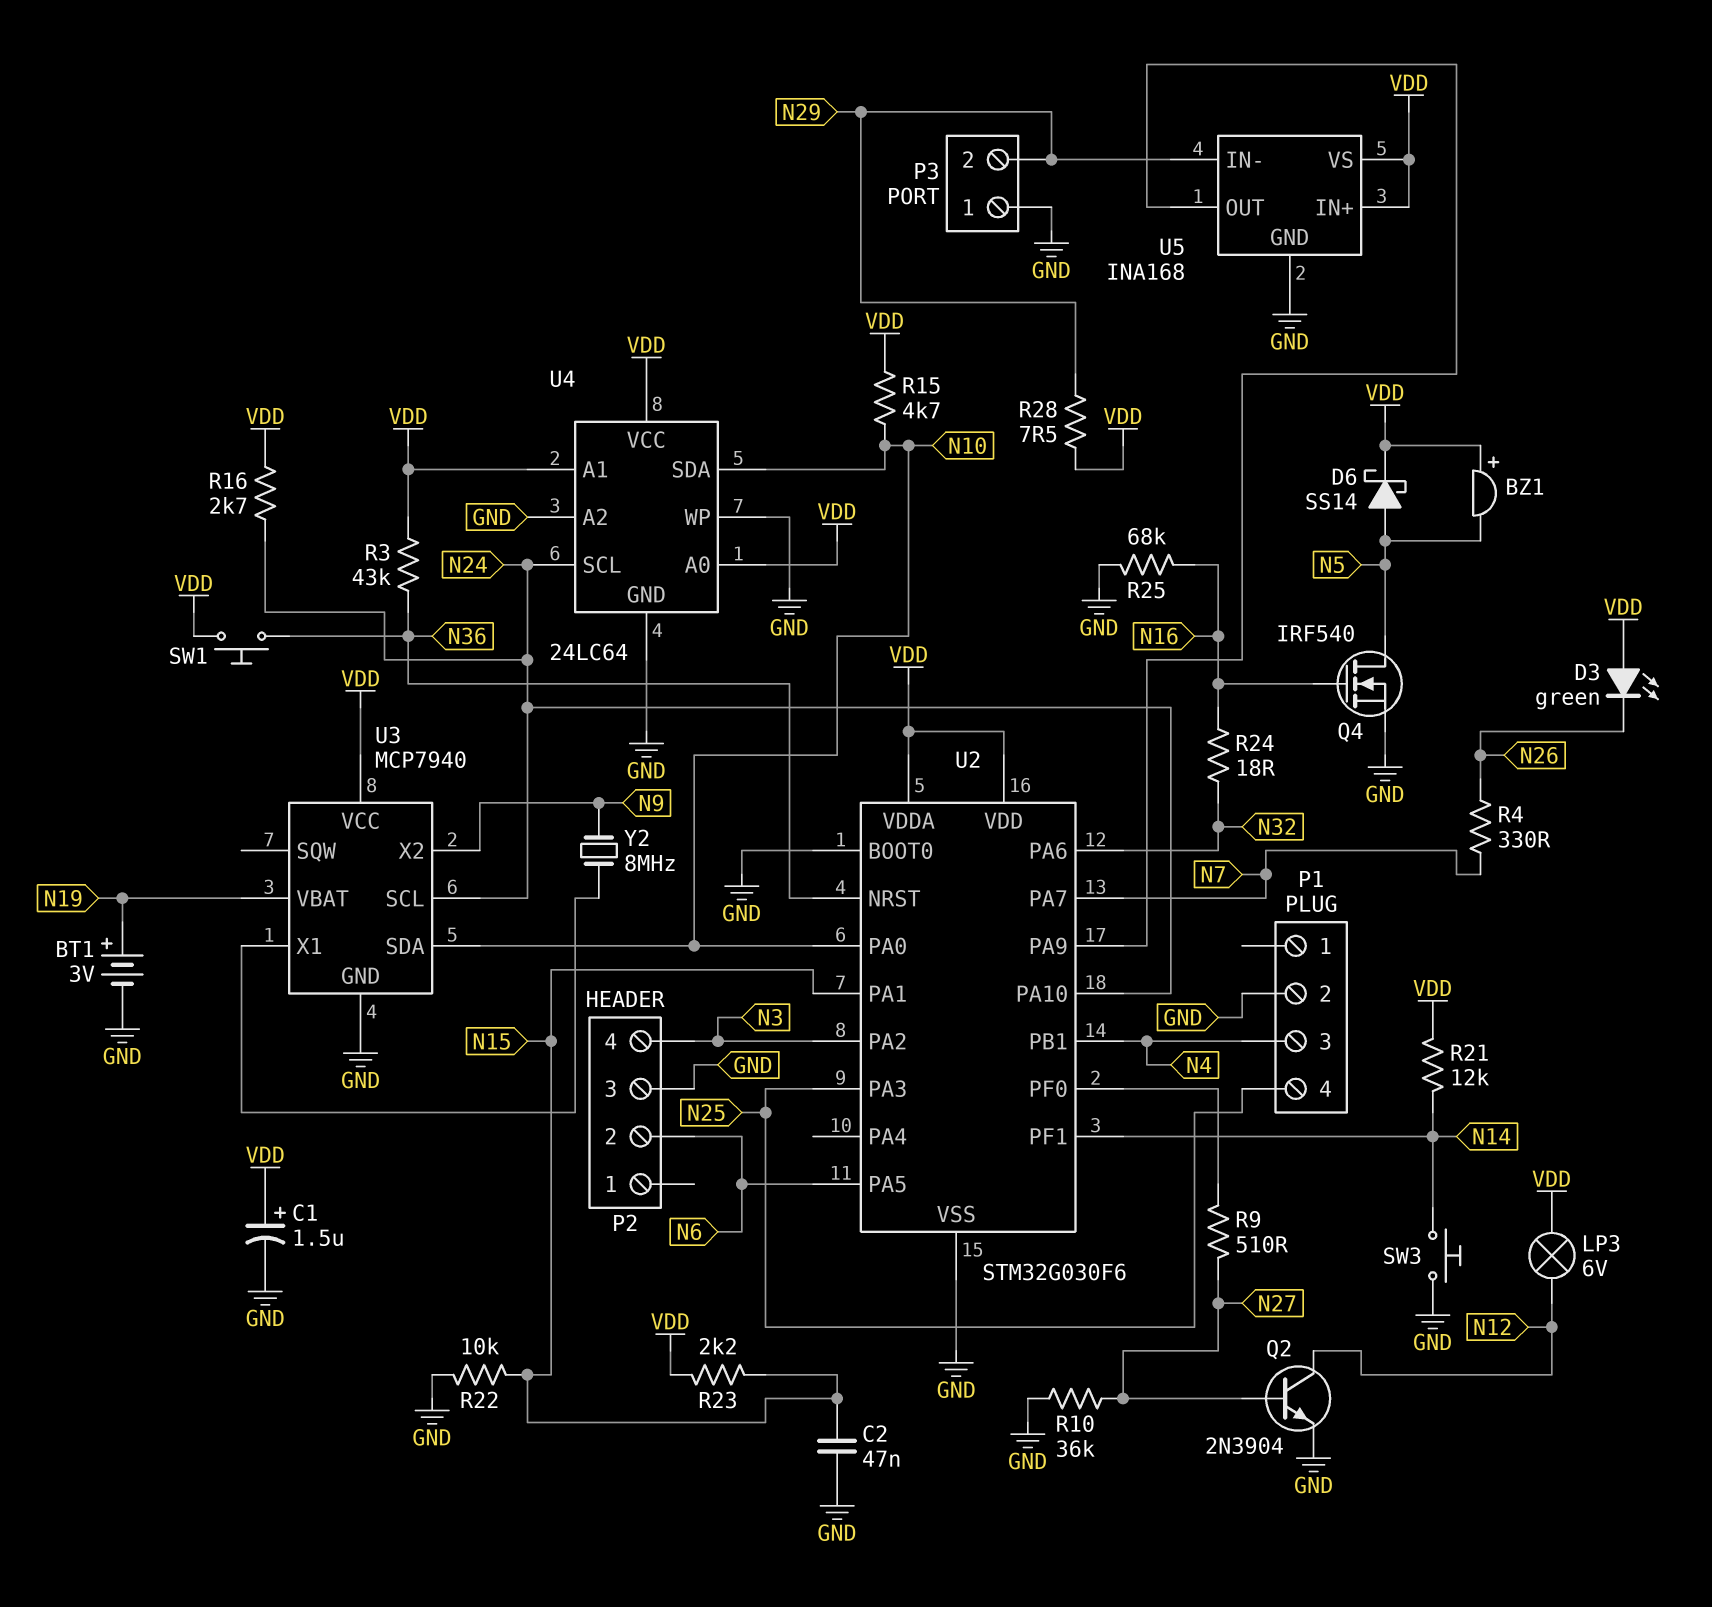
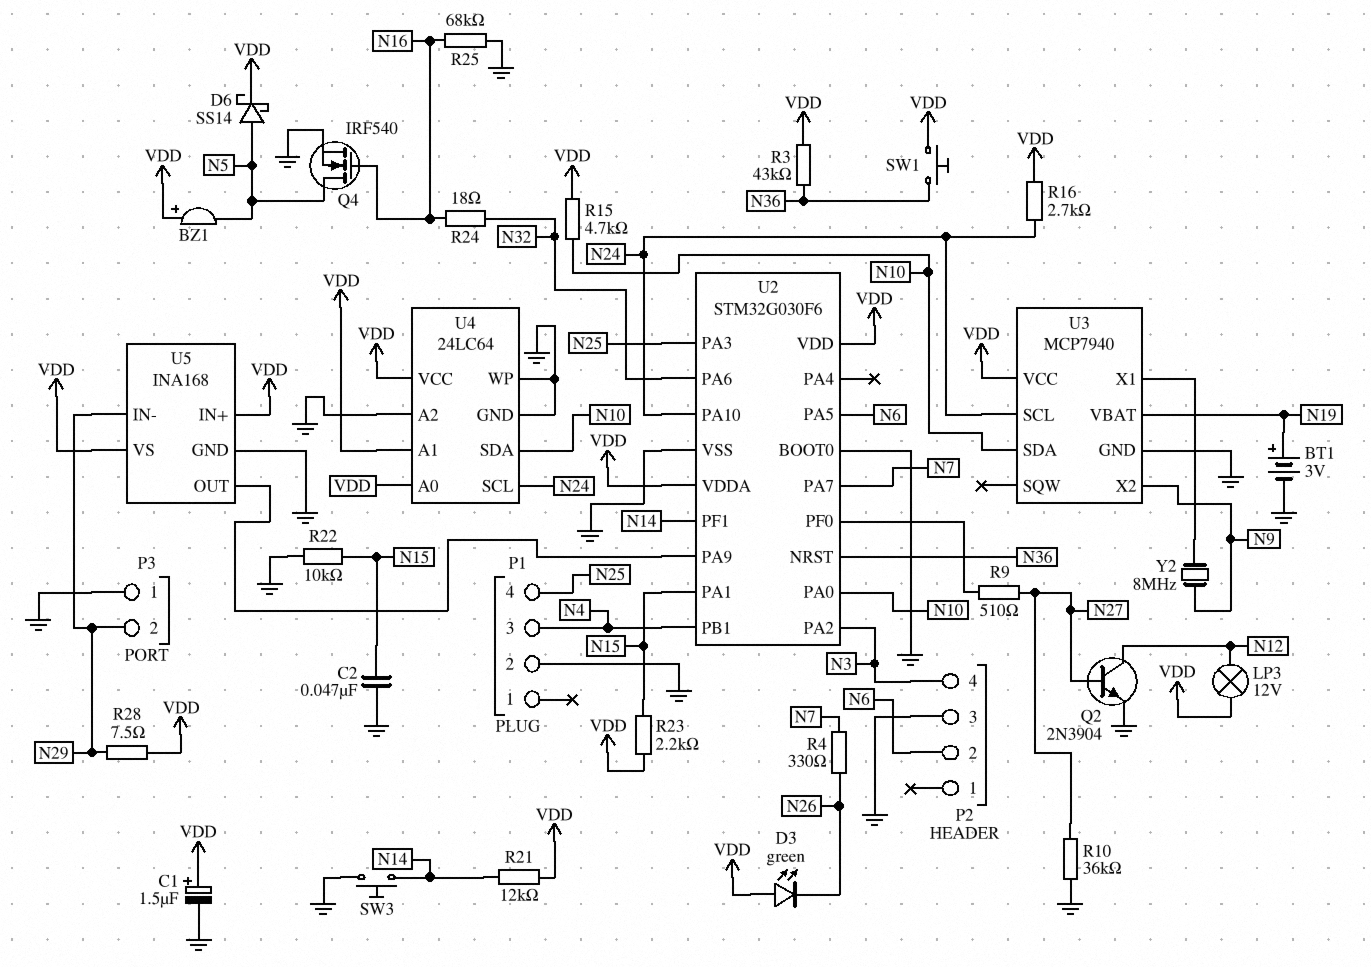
LP3: lamp 6V (N12, VDD) -> lamp 12V (N12, VDD)

